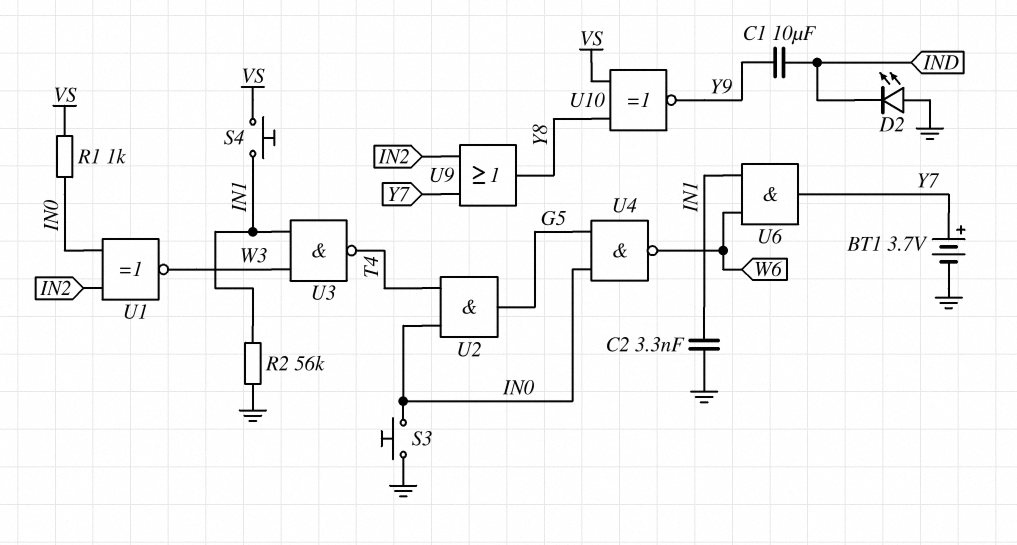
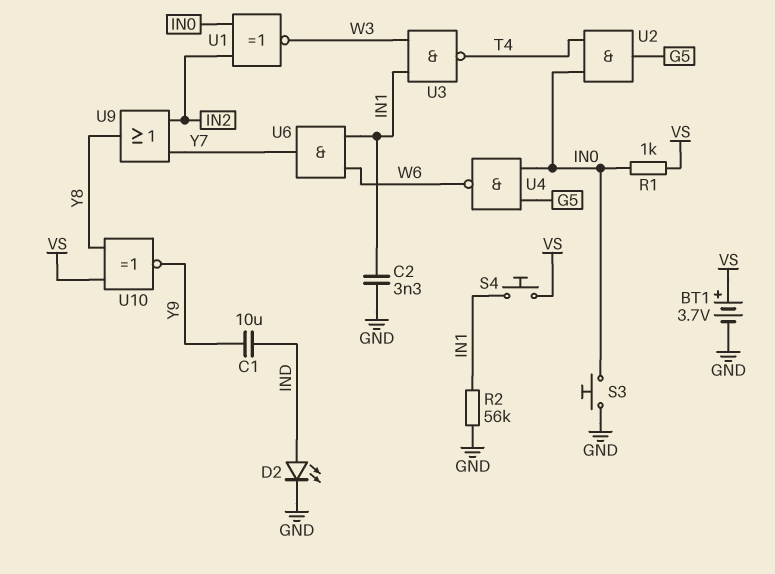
BT1: 3.7V (plus Y7, minus GND) -> 3.7V (plus VS, minus GND)
D2: LED (A GND, K IND) -> LED (A IND, K GND)

